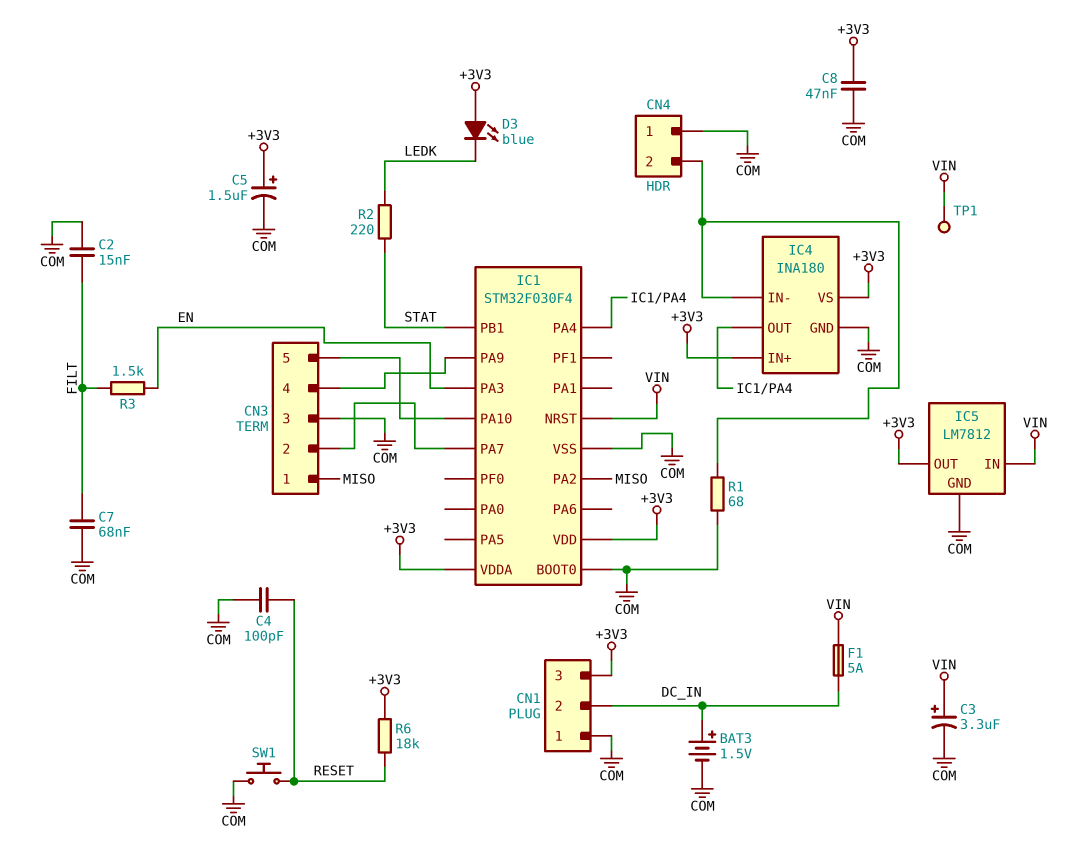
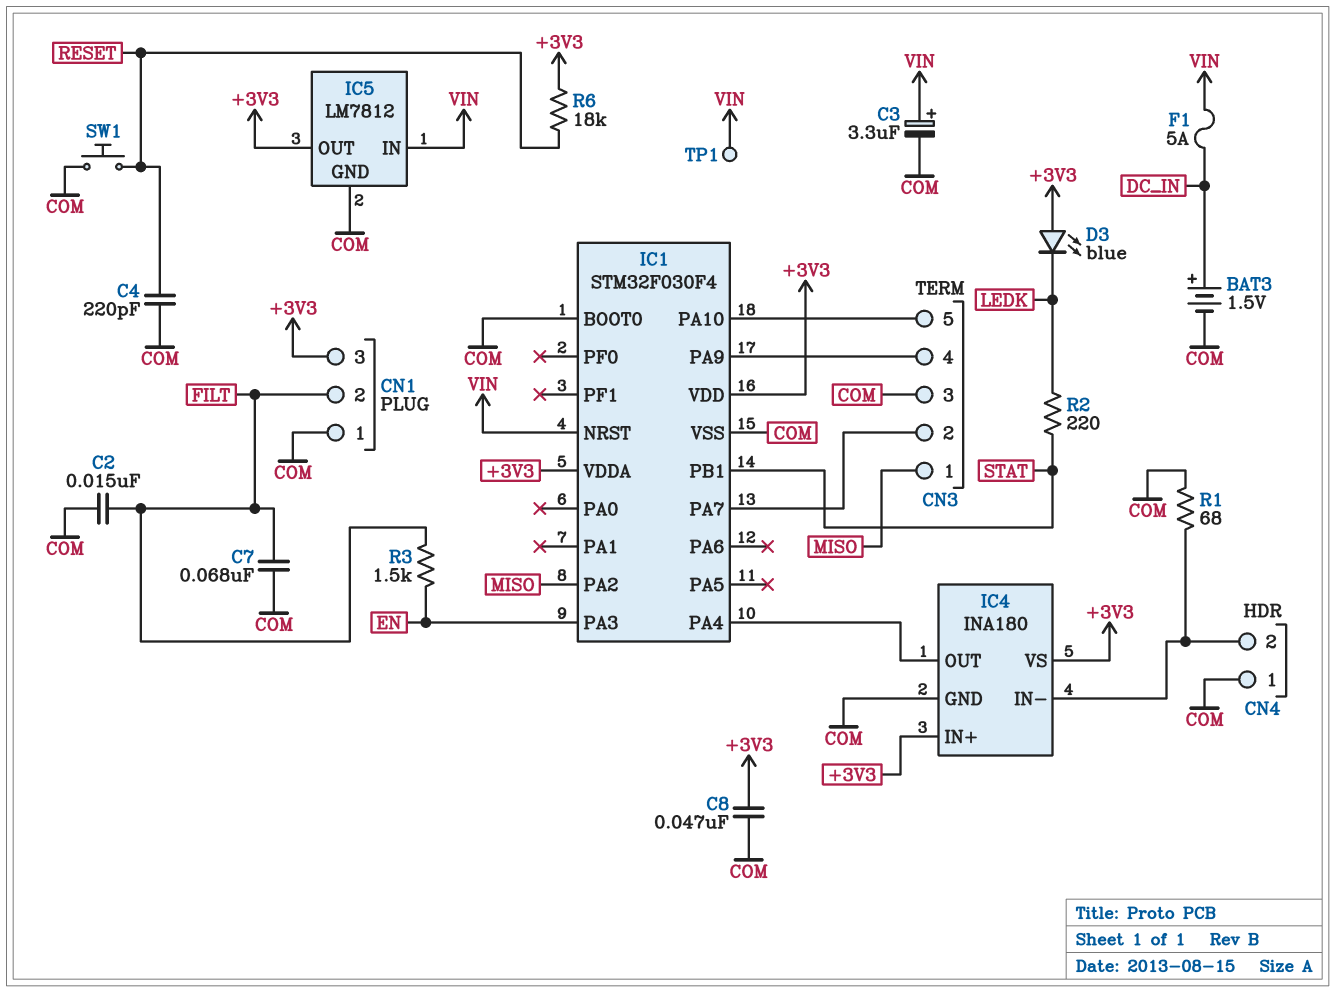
C4: 100pF (COM, RESET) -> 220pF (COM, RESET)
C5: 1.5uF (plus +3V3, minus COM) -> none
CN1 pin 2: DC_IN -> FILT

